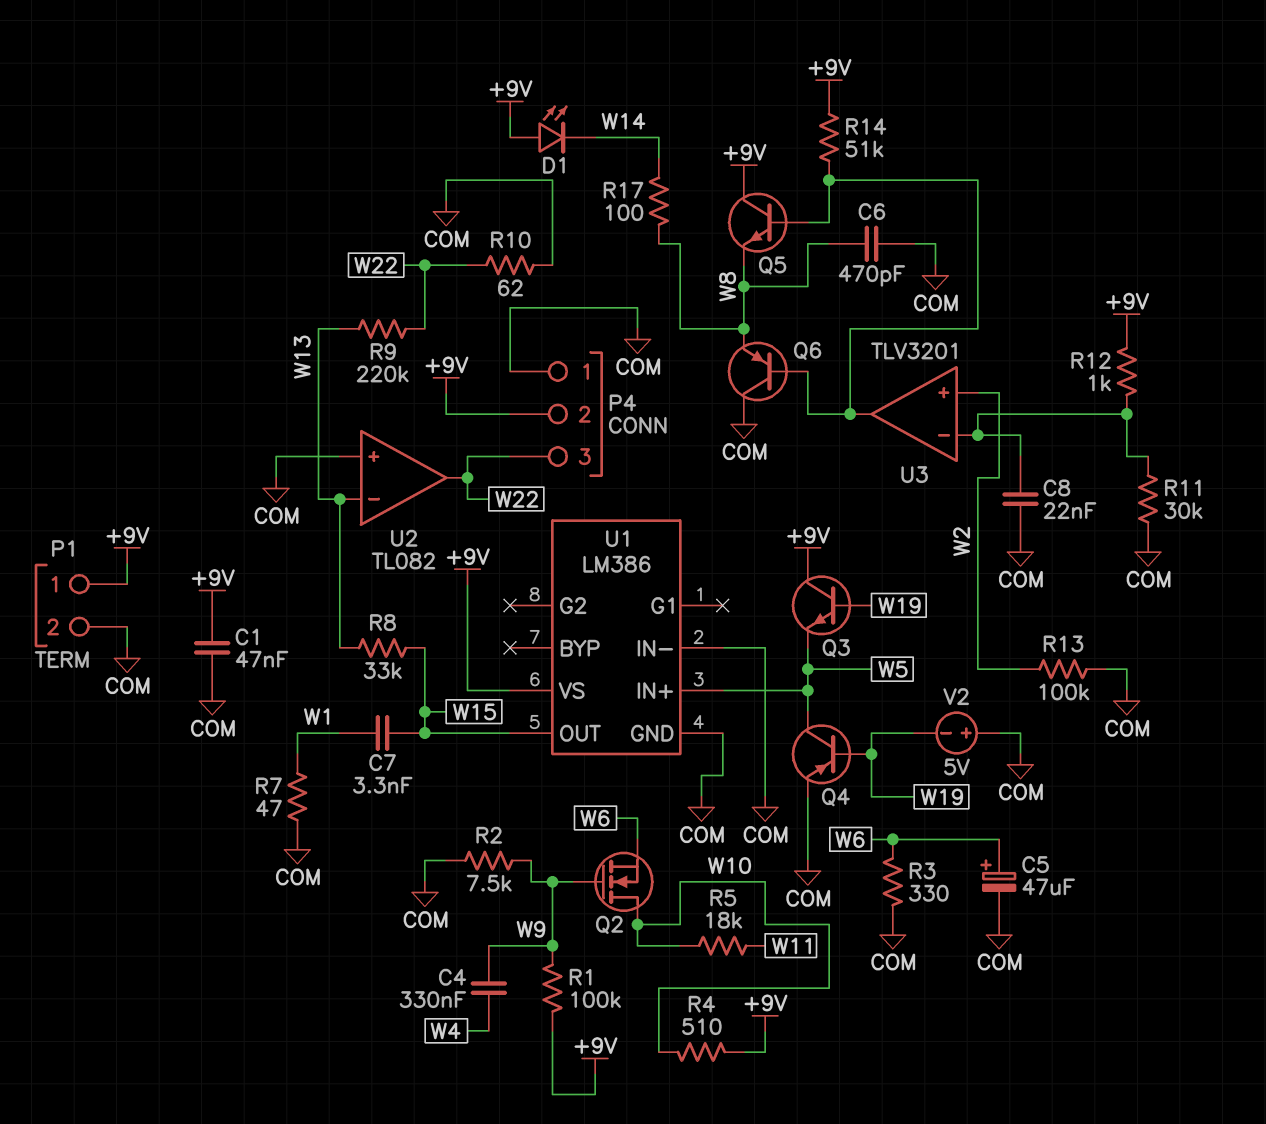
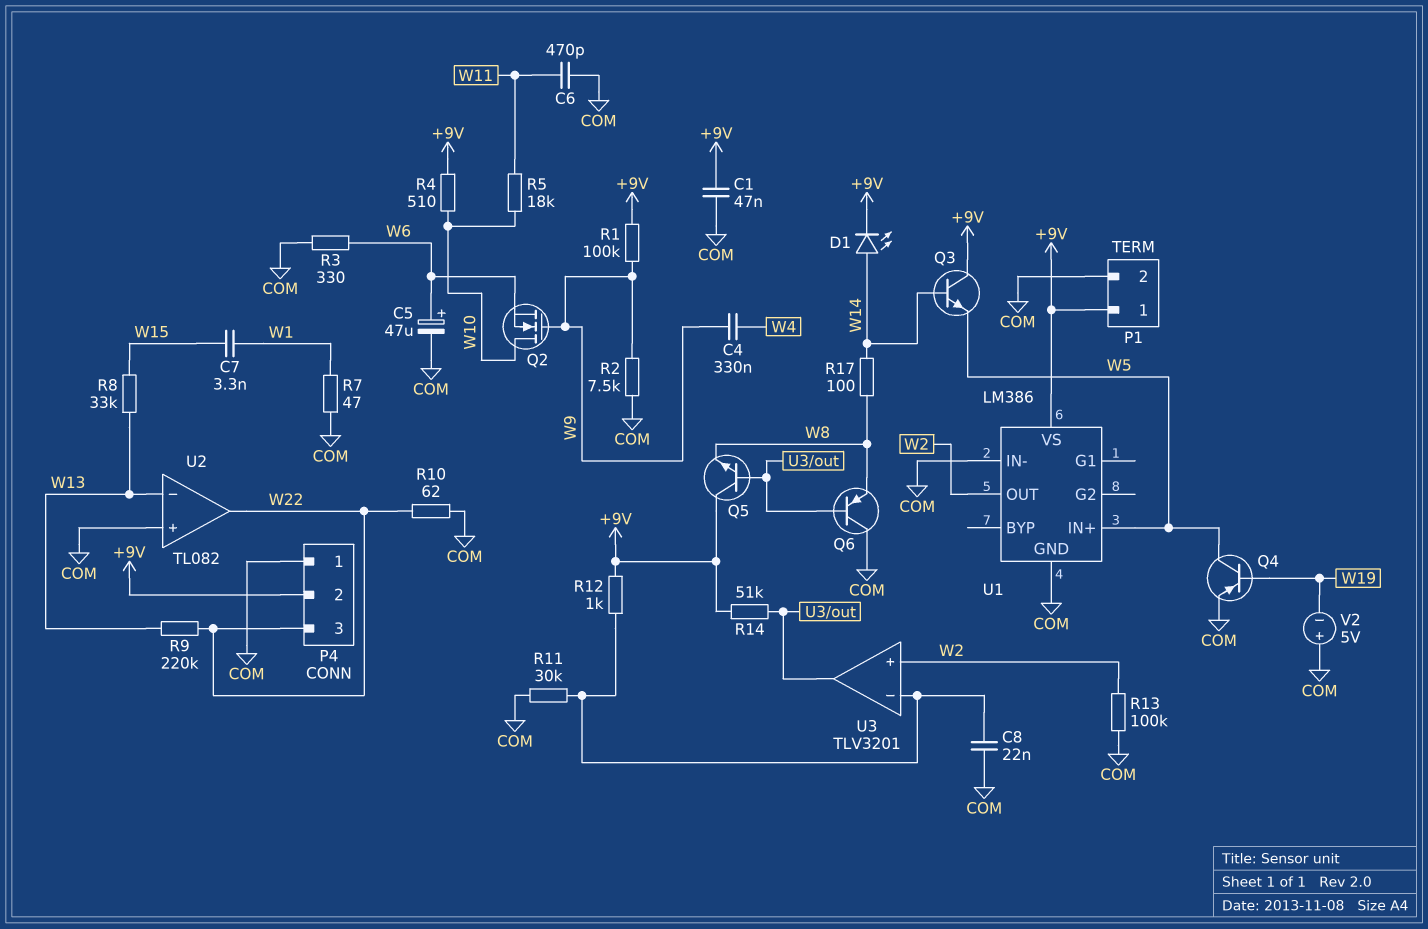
C6: 470pF (COM, W8) -> 470pF (COM, W11)
D1: LED (A +9V, K W14) -> LED (A W14, K +9V)
Q3: NPN (B W19, C +9V, E W5) -> NPN (B W14, C +9V, E W5)
U1 pin OUT: W15 -> W2

